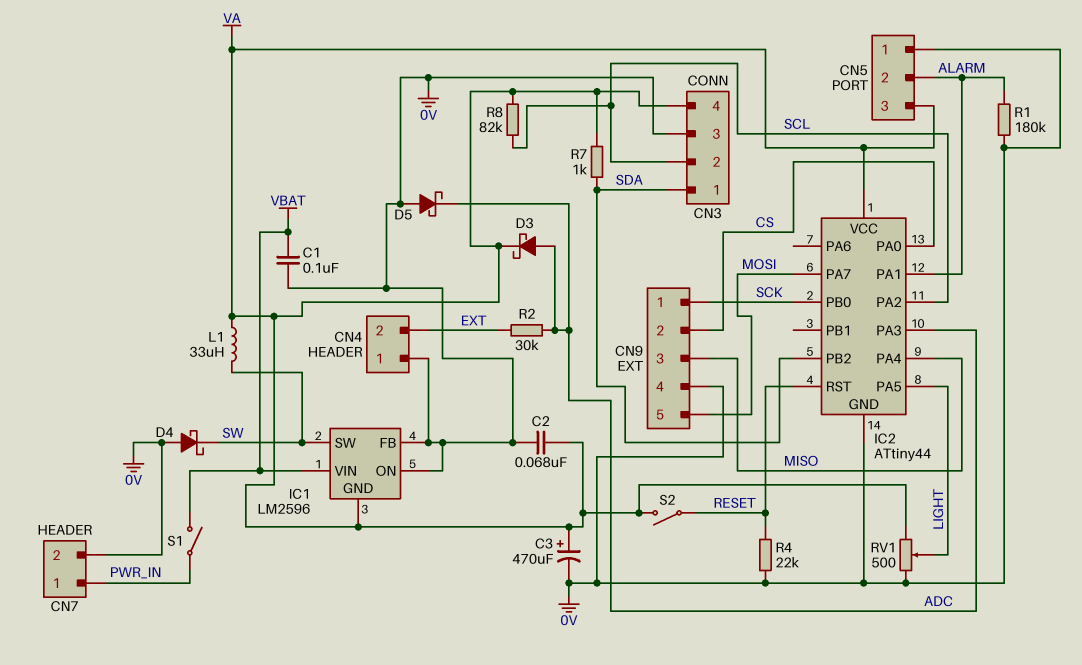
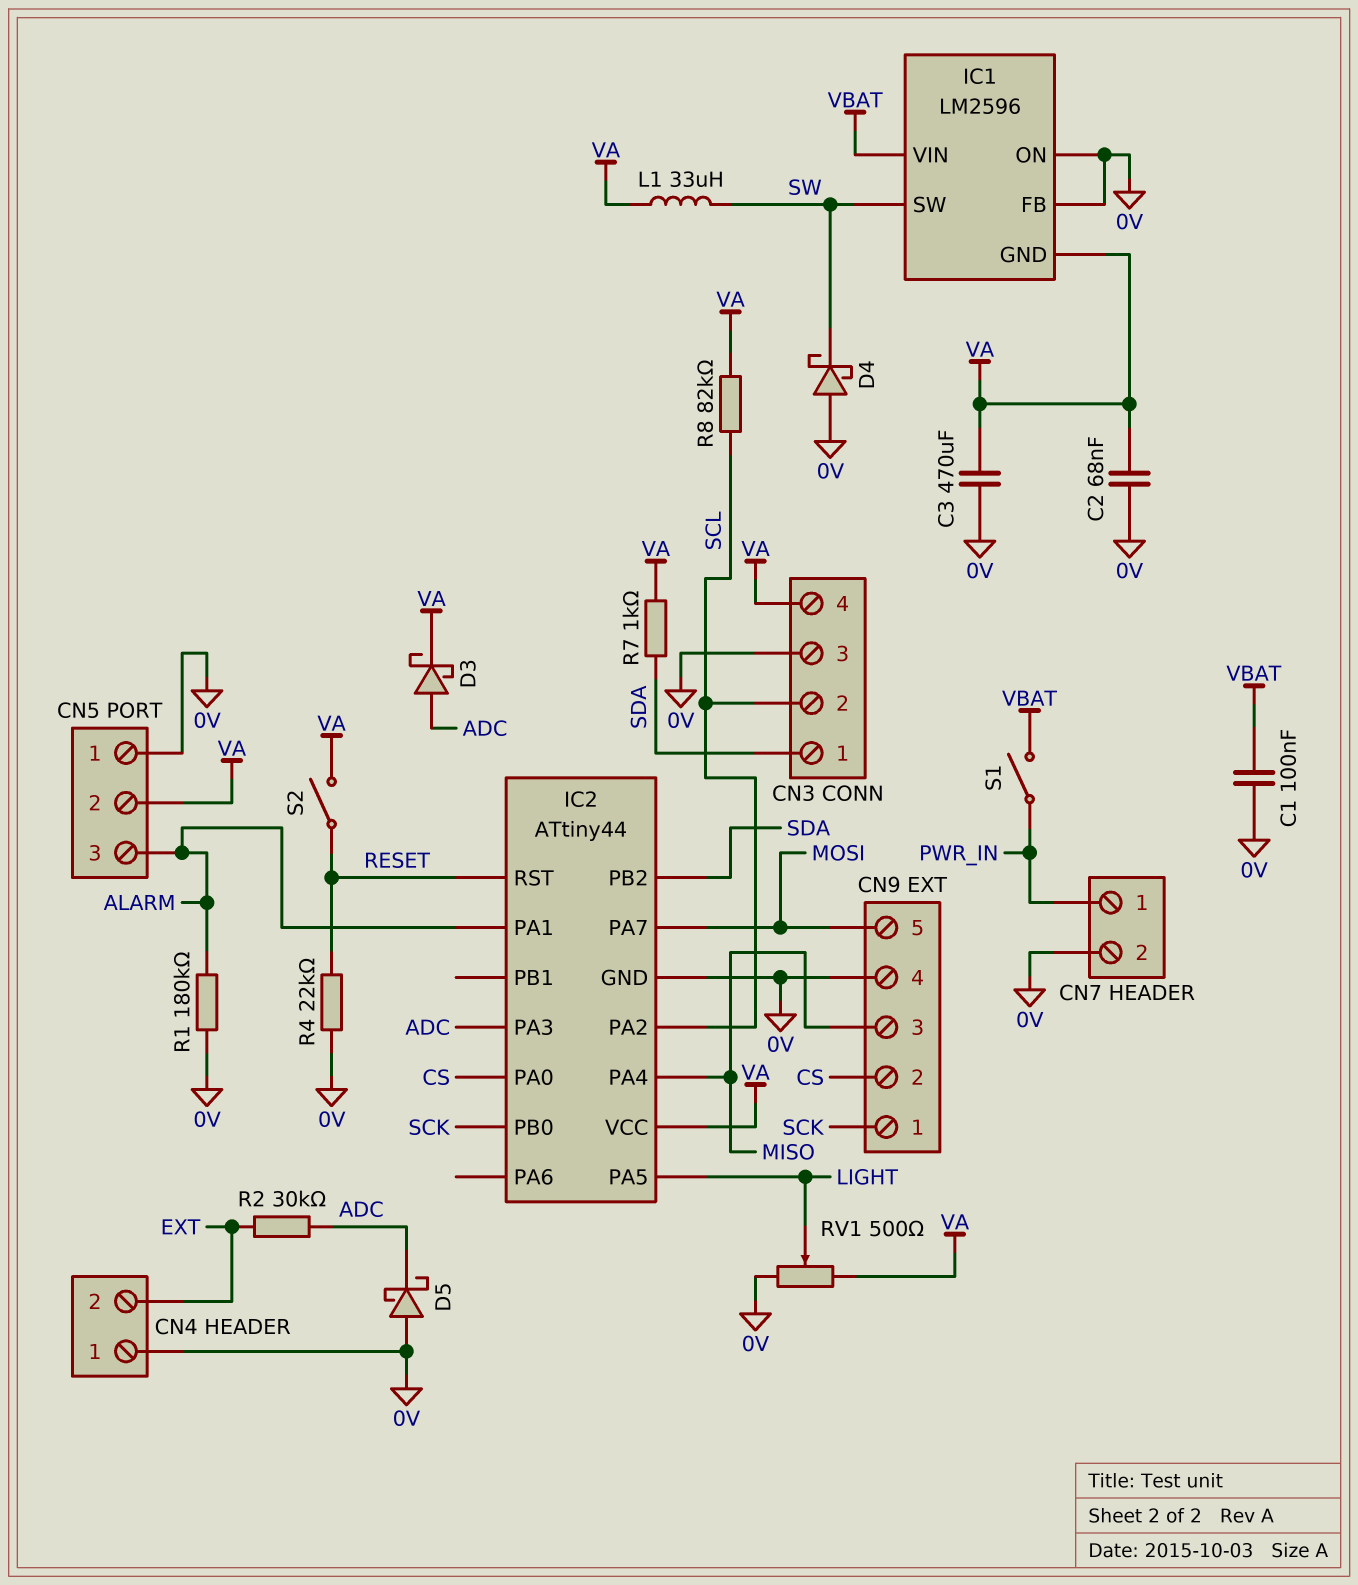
C3: 470uF (plus VA, minus 0V) -> 470uF (0V, VA)
CN5 pin 2: ALARM -> VA
CN5 pin 3: VA -> ALARM

